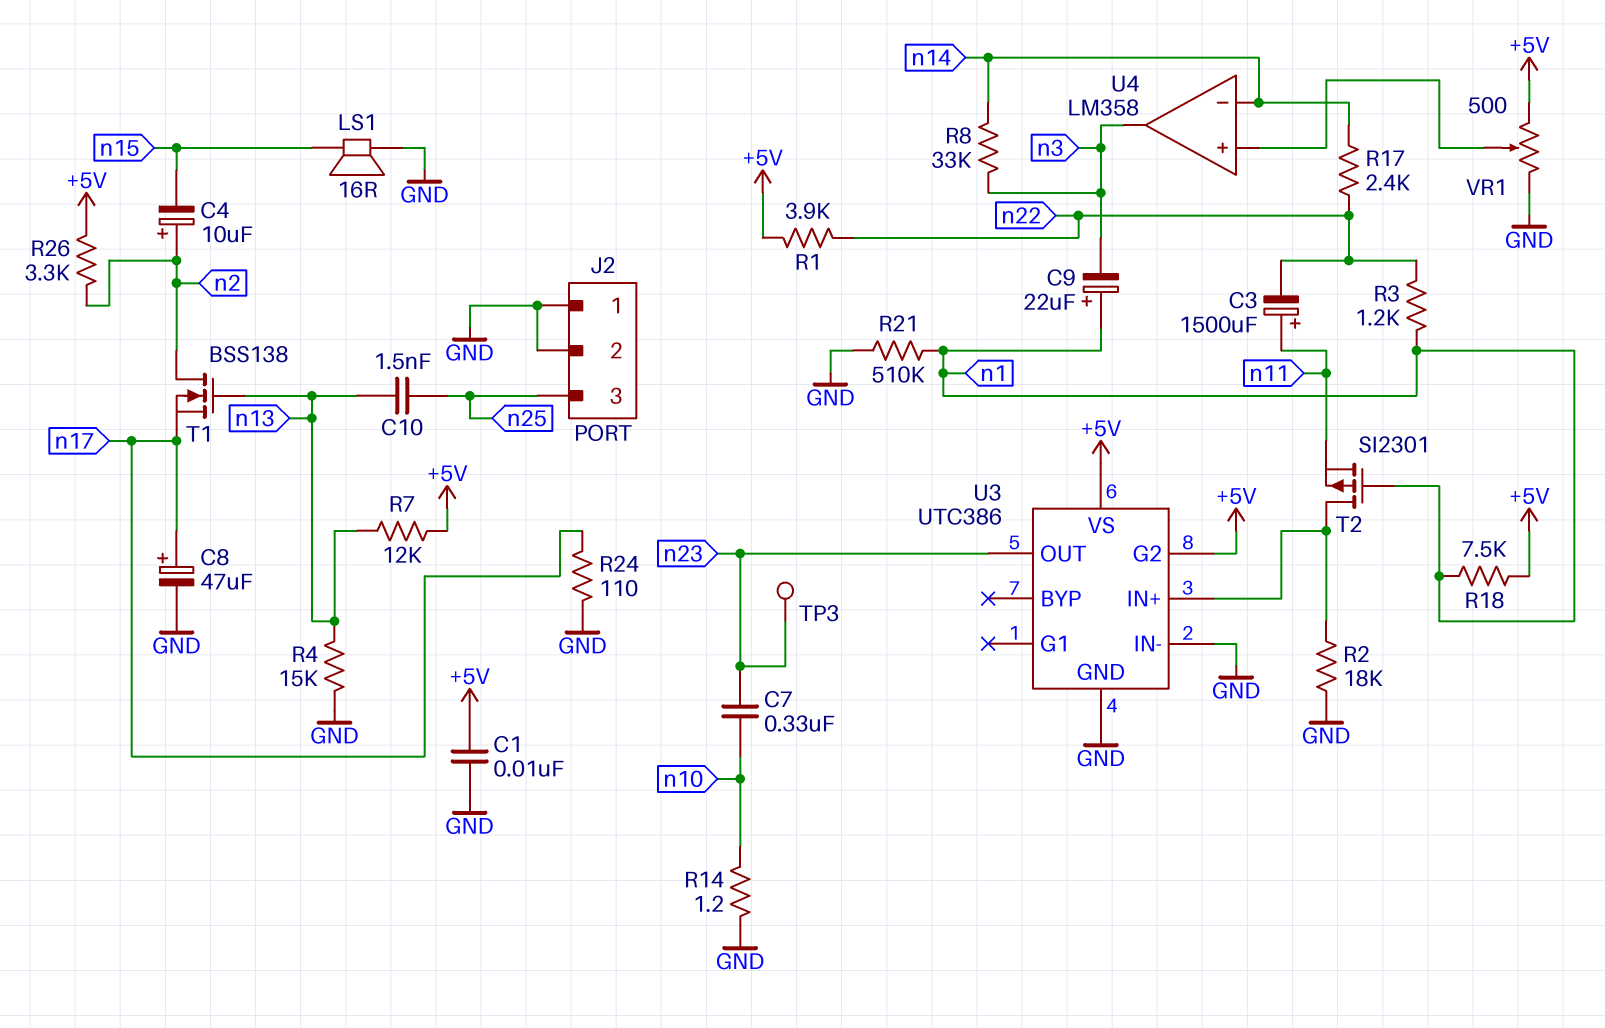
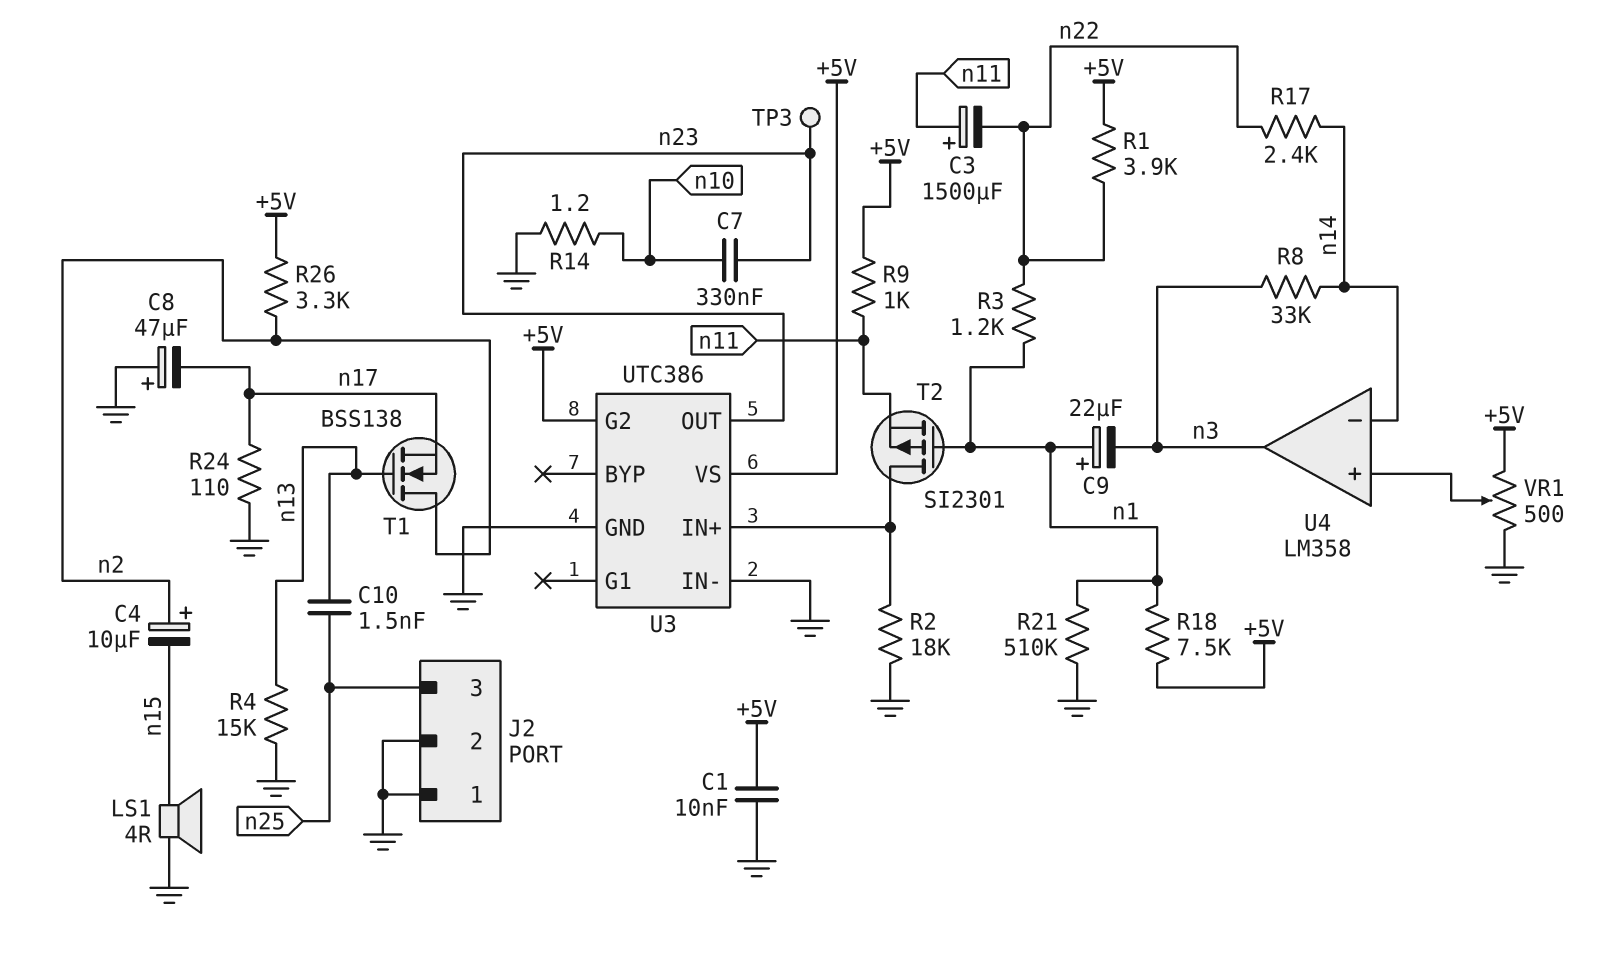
C8: 47uF (plus n17, minus GND) -> 47uF (plus GND, minus n17)
LS1: speaker 16R (GND, n15) -> speaker 4R (GND, n15)
R7: 12k (+5V, n13) -> none
R9: none -> 1k (+5V, n11)

